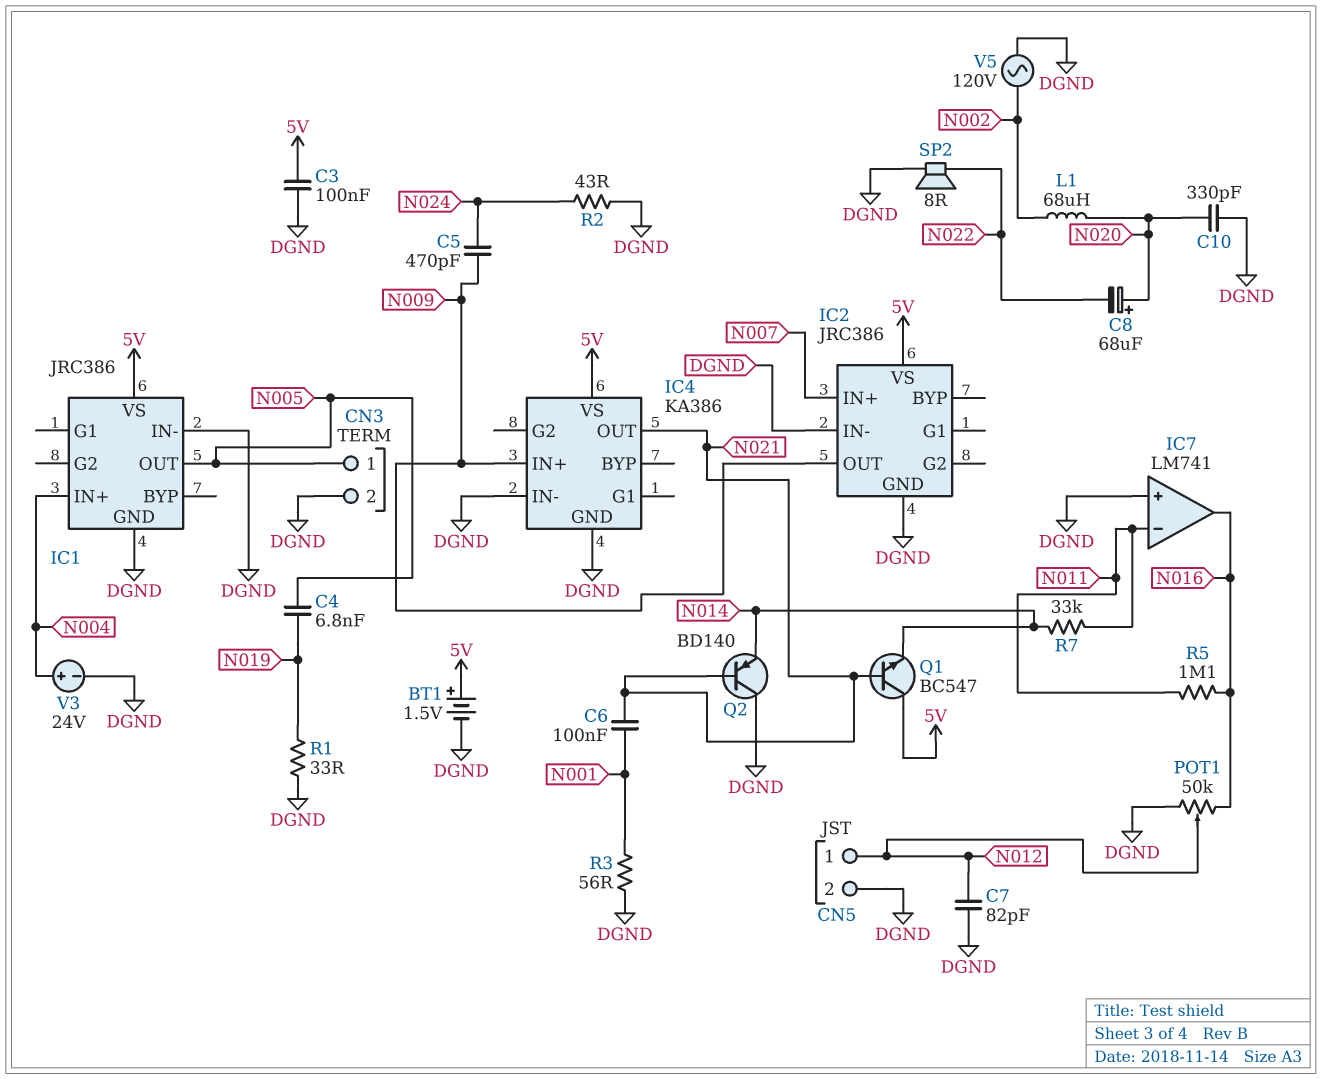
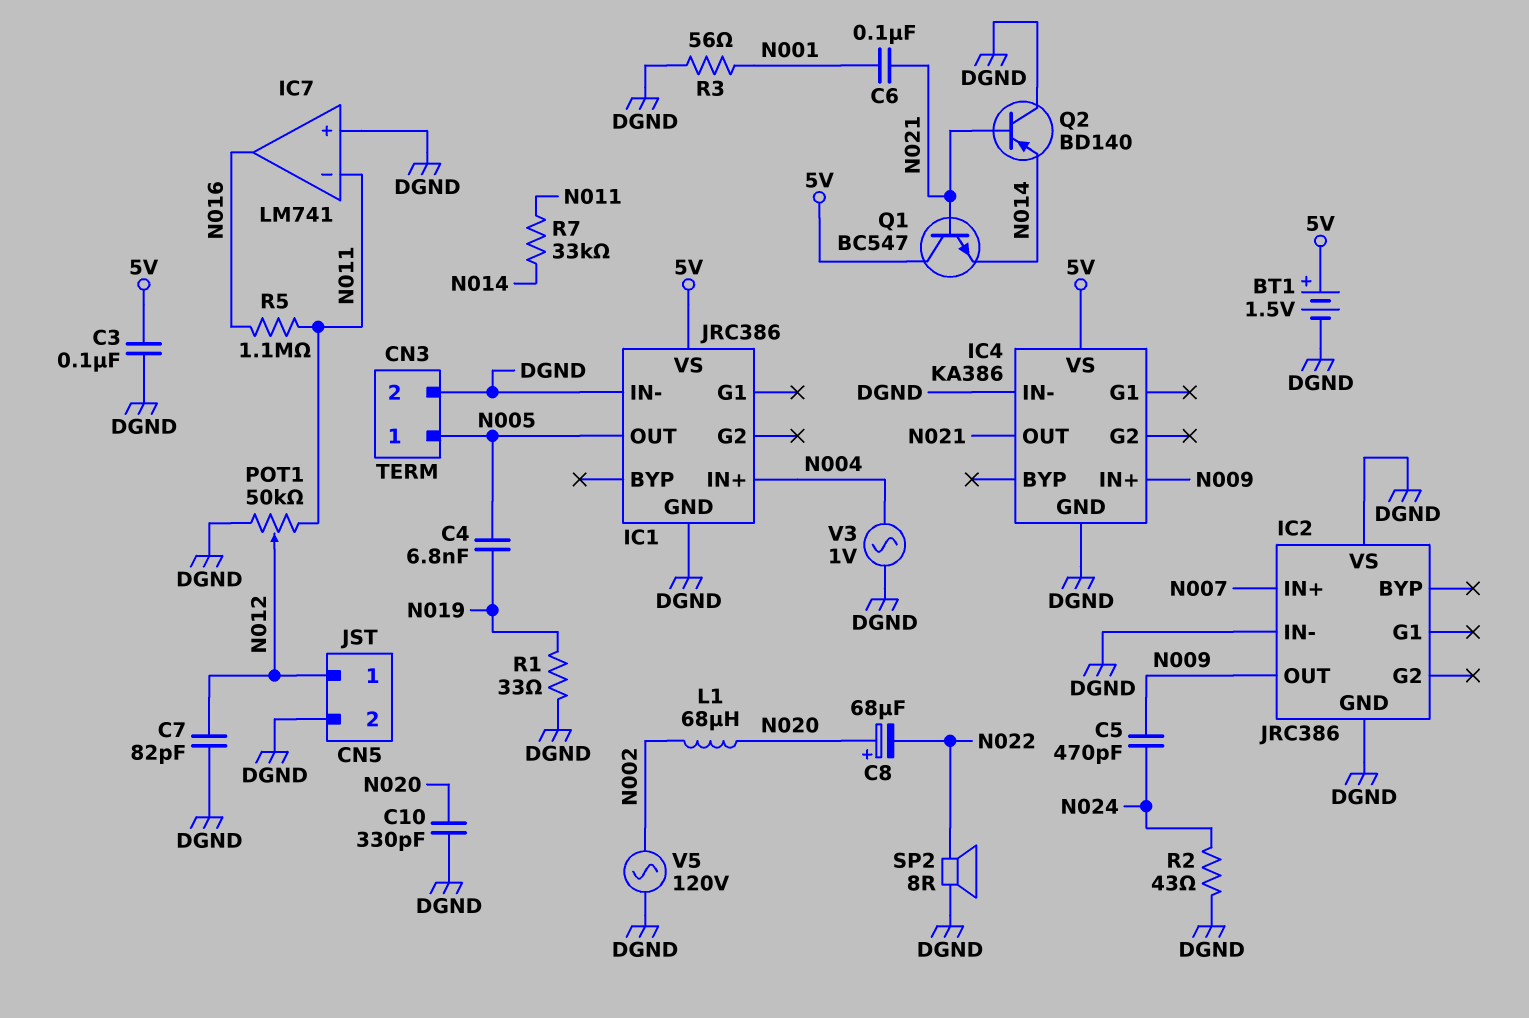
IC2 pin VS: 5V -> DGND
POT1: 50k (DGND, N016, wiper N012) -> 50k (DGND, N011, wiper N012)
V3: 24V (plus N004, minus DGND) -> AC 1V (DGND, N004)

